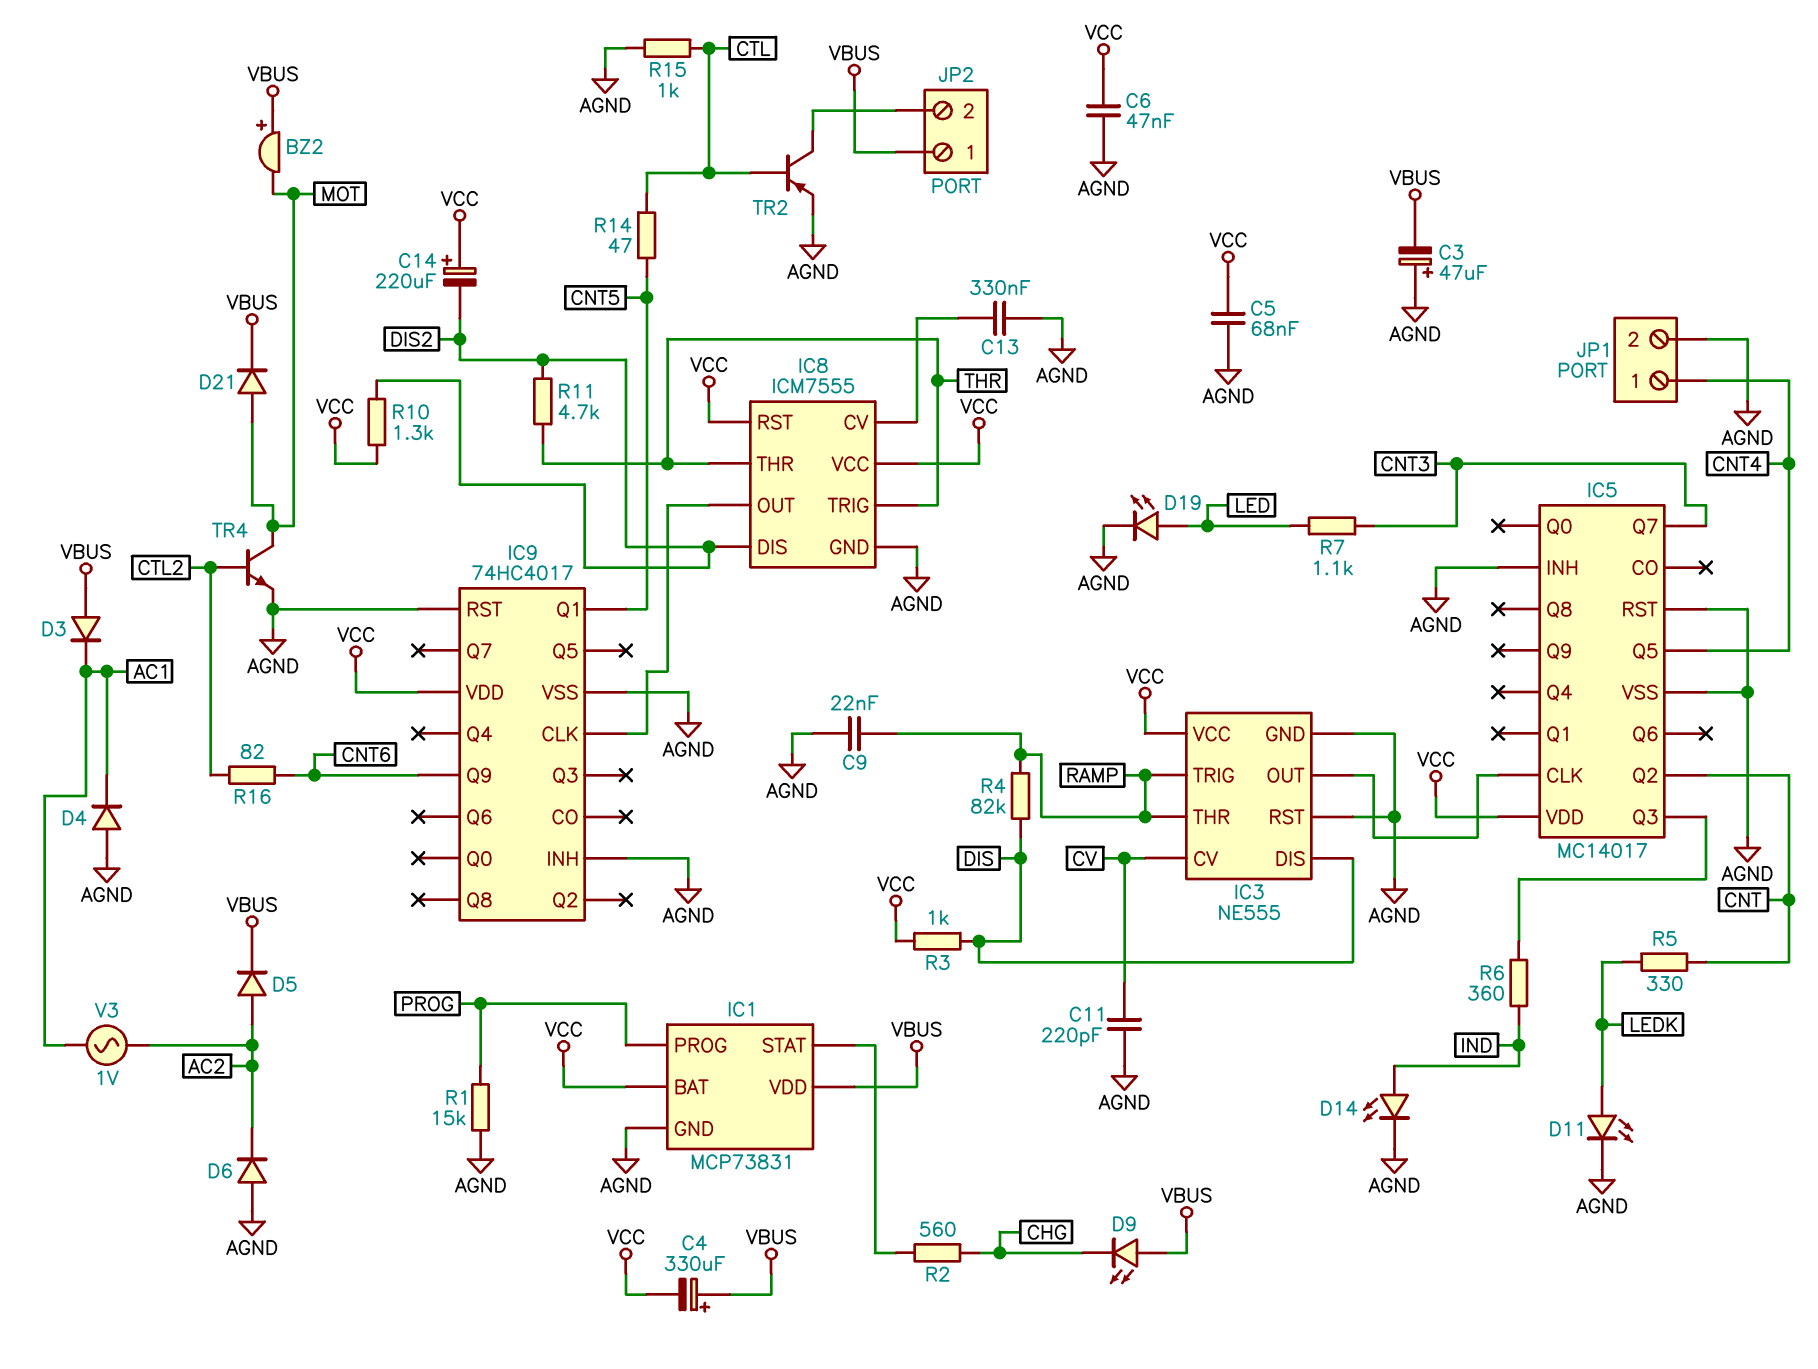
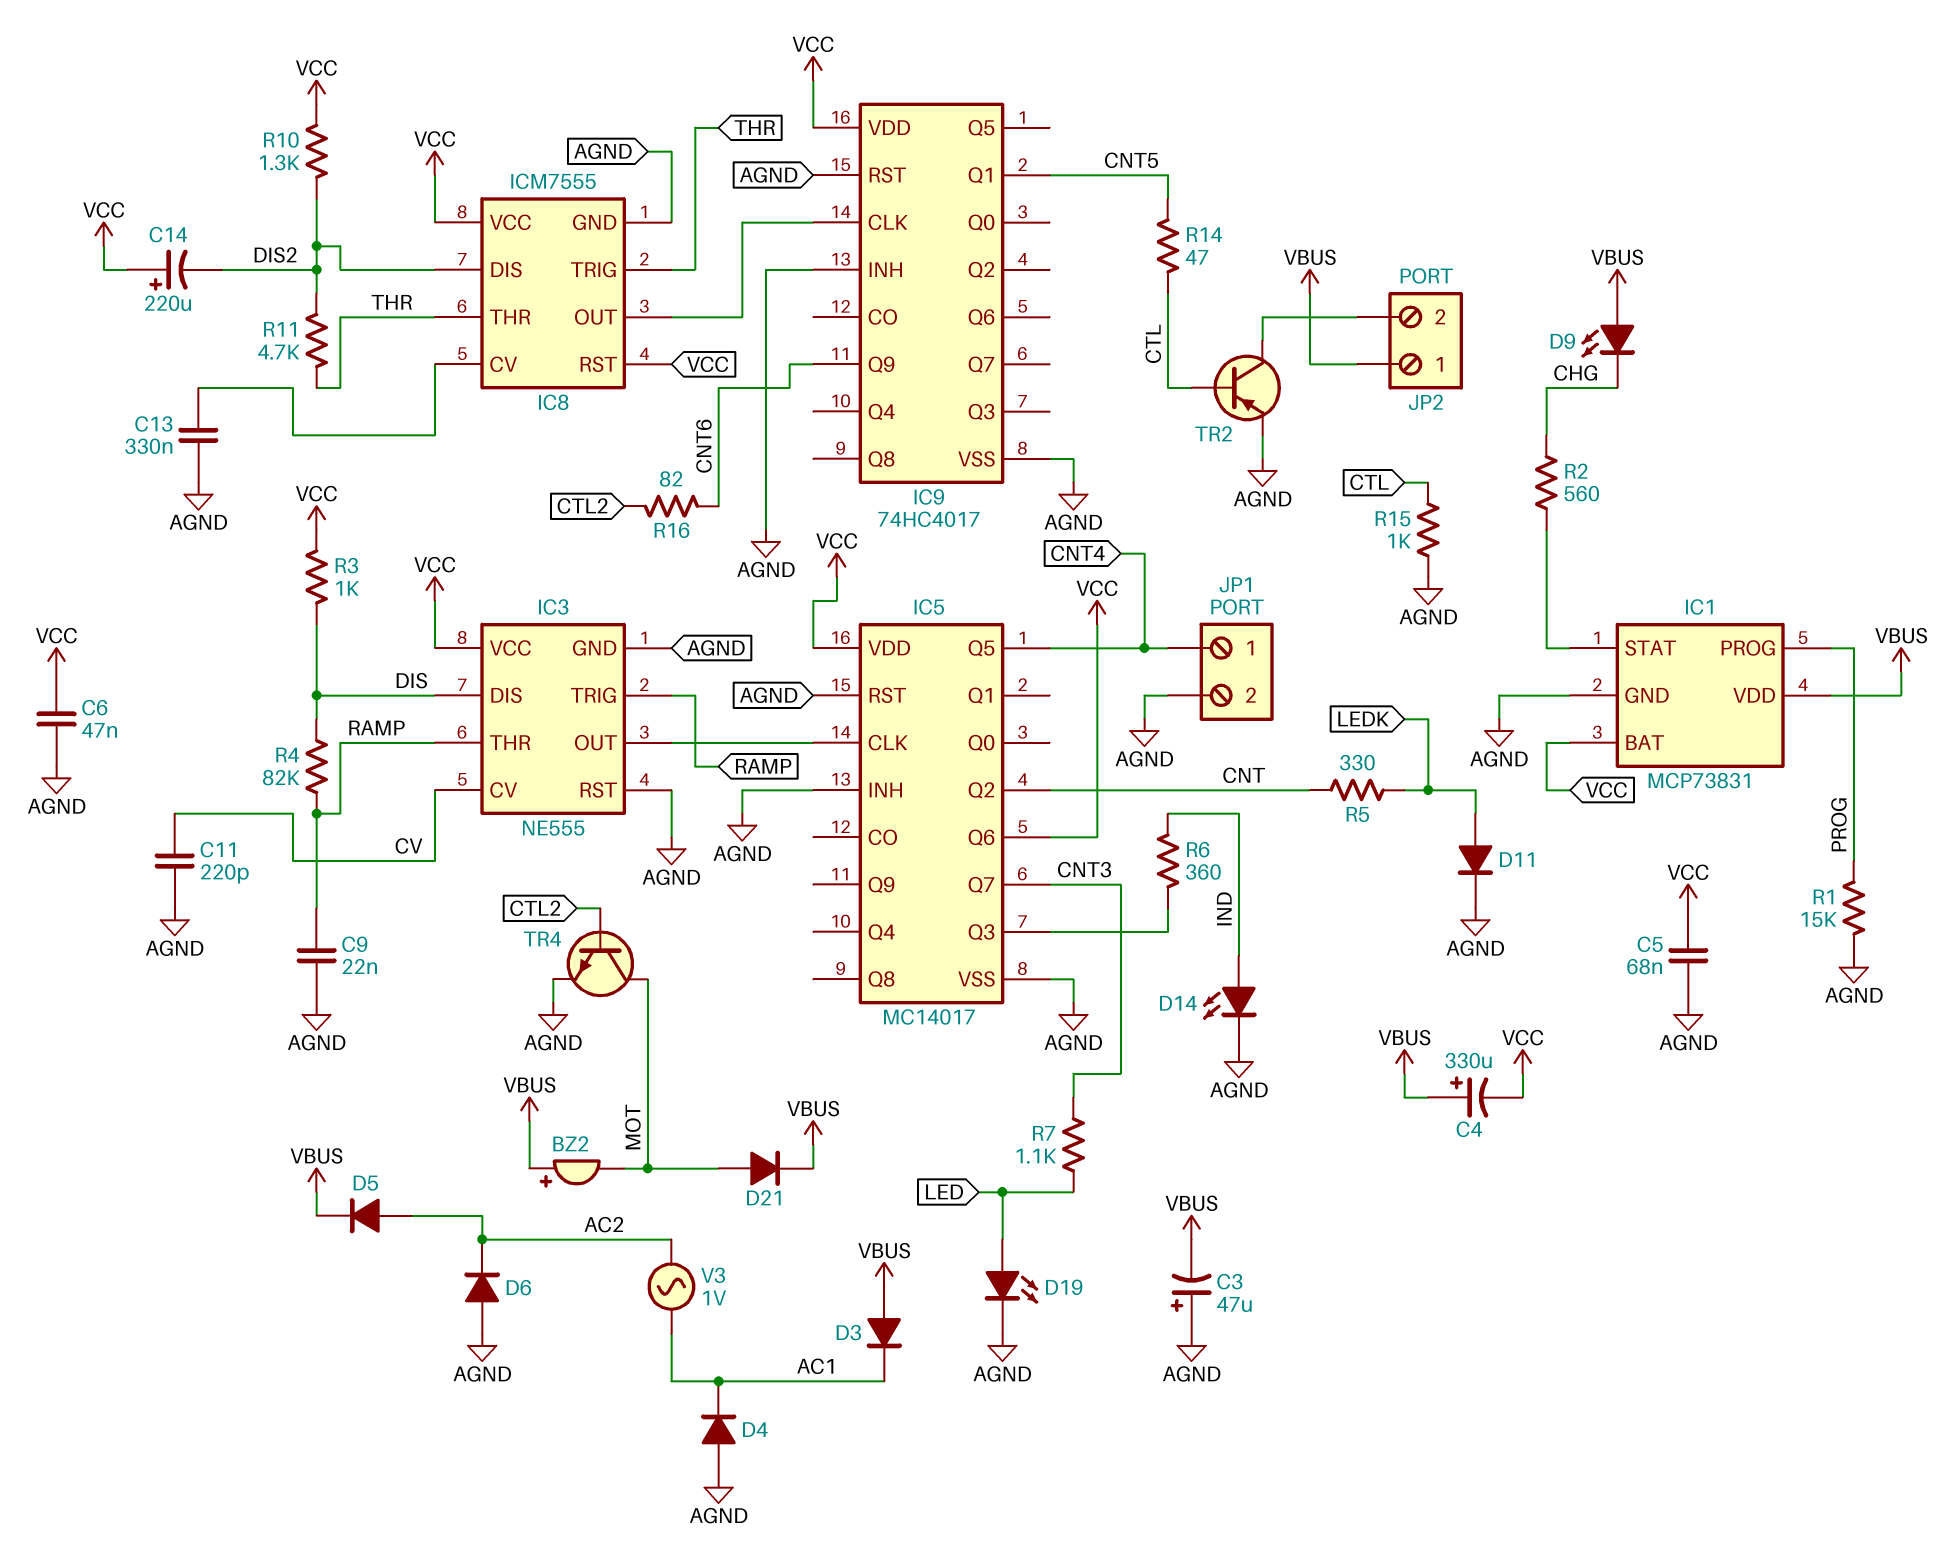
D11: LED (A LEDK, K AGND) -> diode (A LEDK, K AGND)
IC5 pin Q6: none -> VCC

